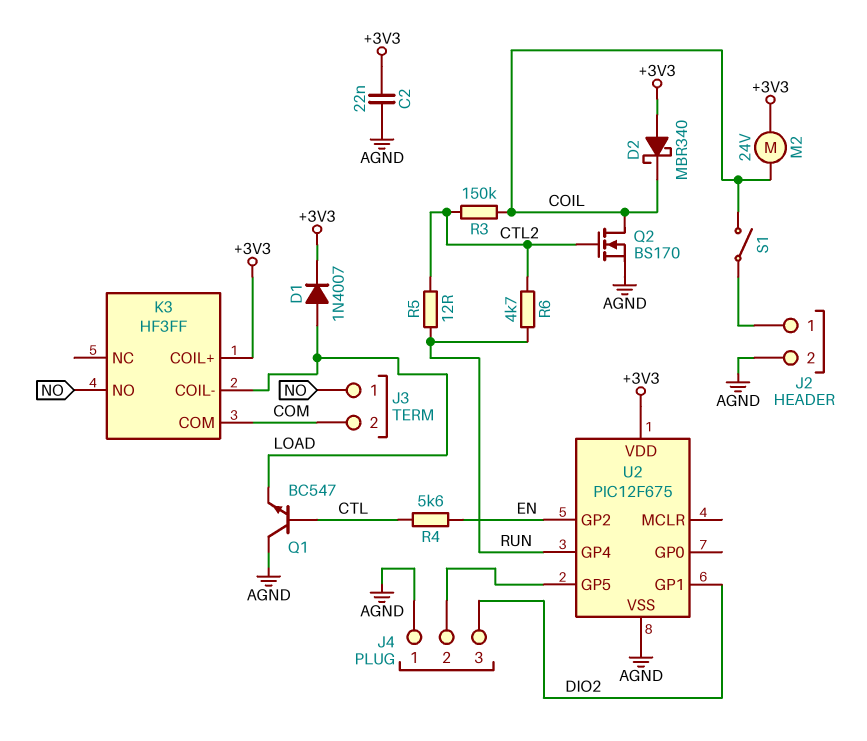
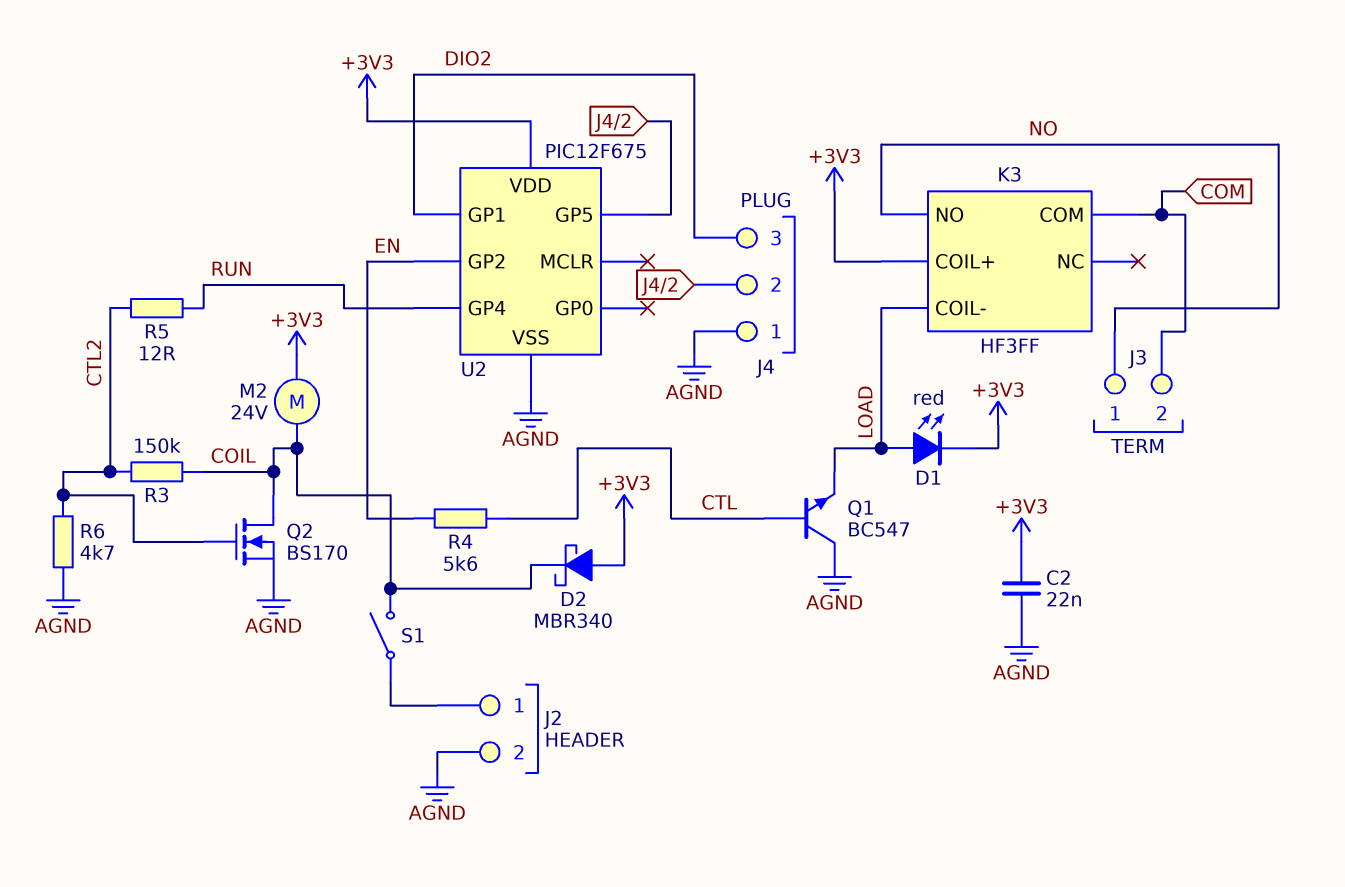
D1: diode 1N4007 (A LOAD, K +3V3) -> LED red (A LOAD, K +3V3)
R6: 4.7k (CTL2, RUN) -> 4.7k (AGND, CTL2)

